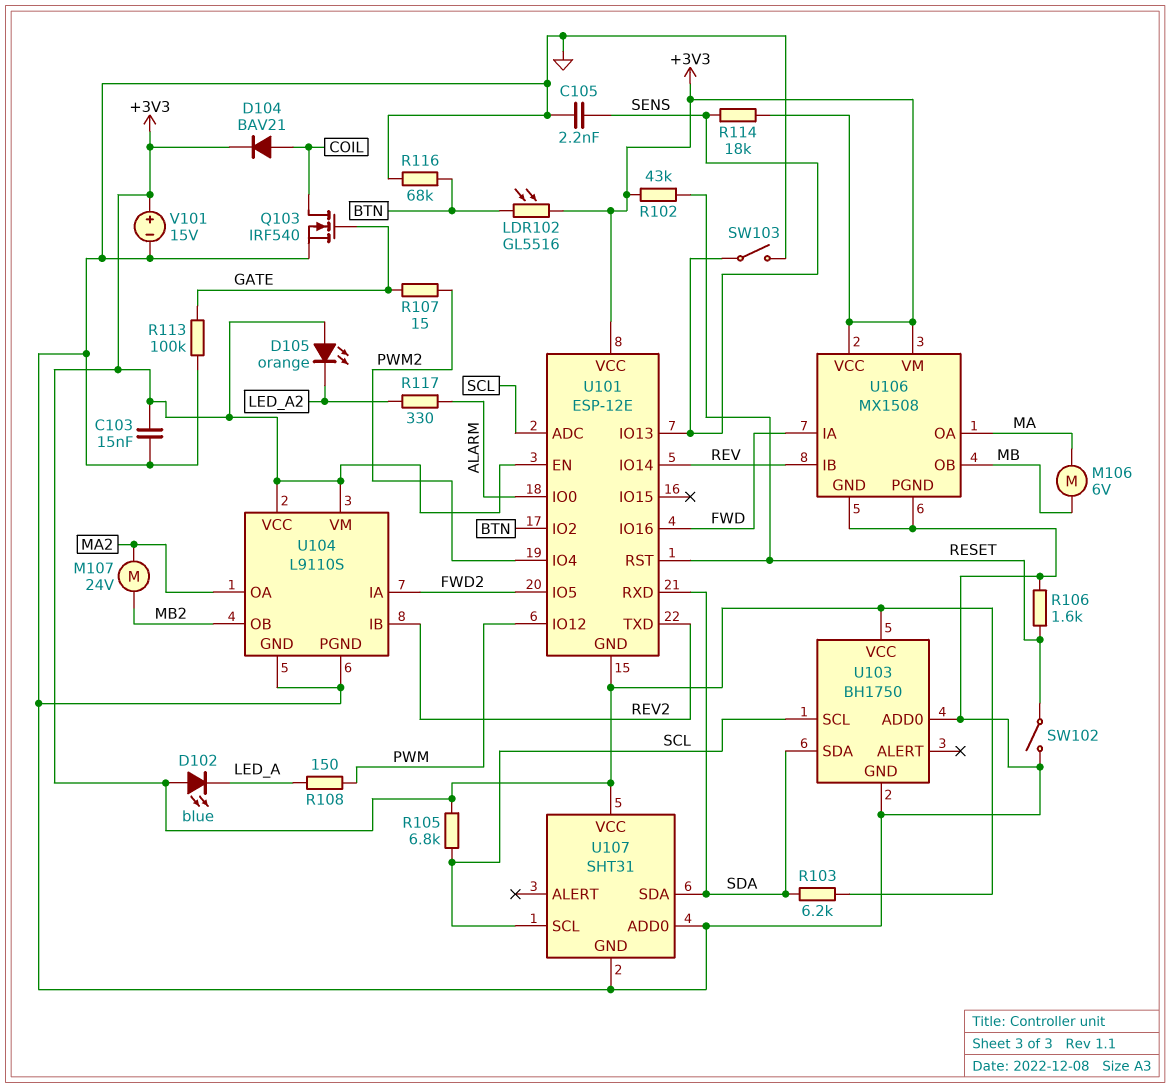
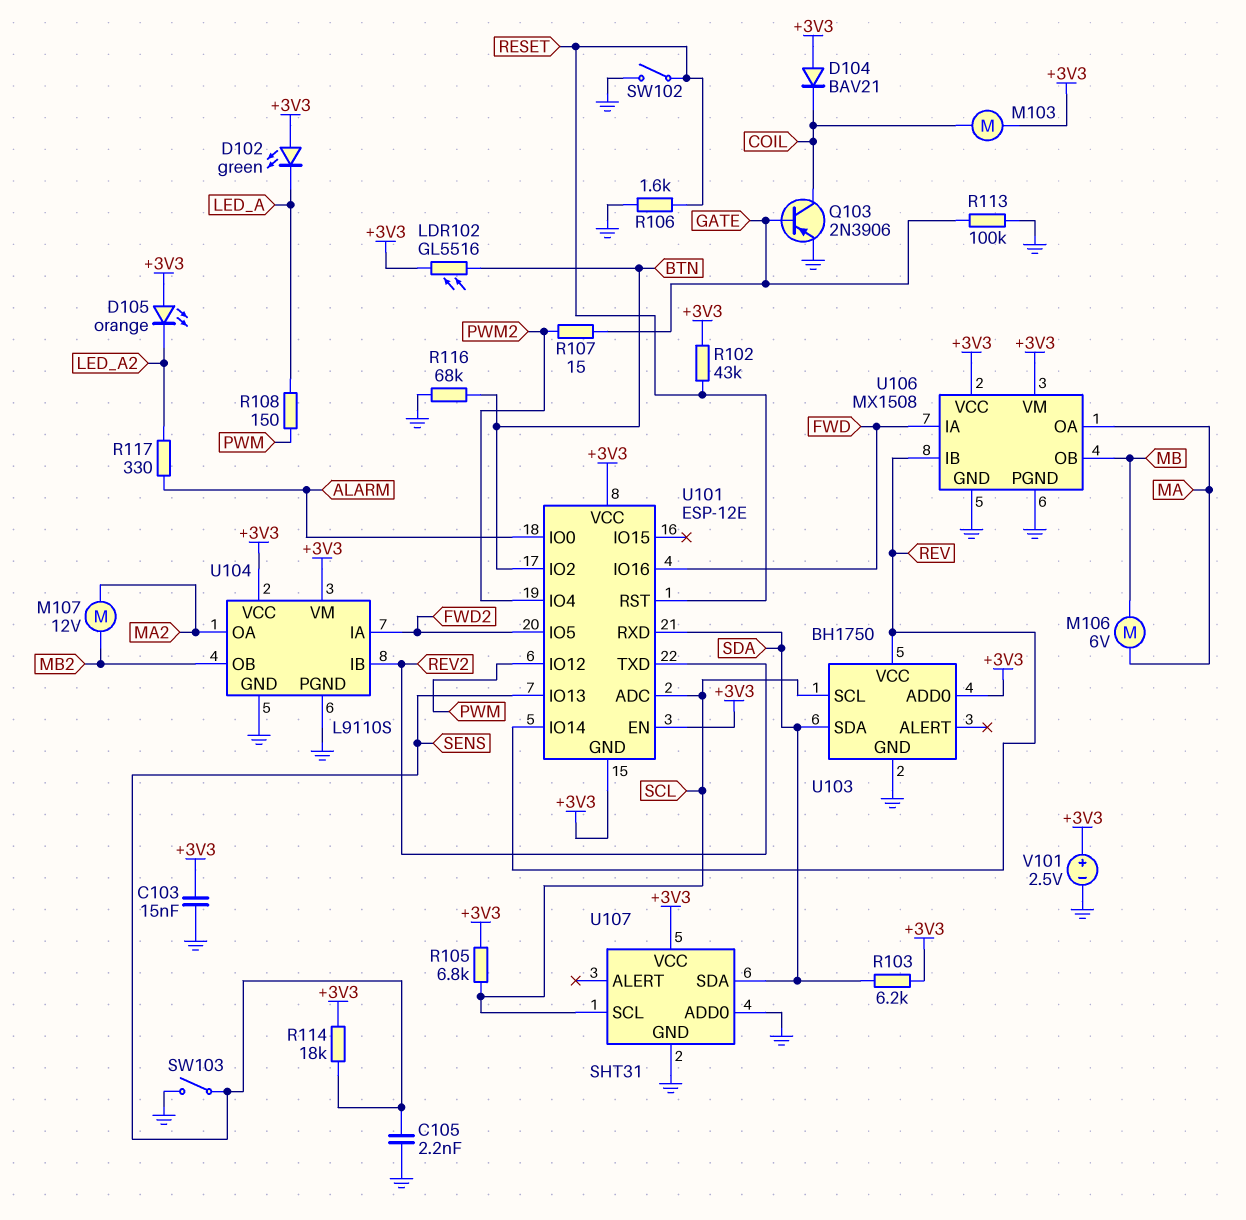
D102: LED blue (A +3V3, K LED_A) -> LED green (A +3V3, K LED_A)
D104: diode BAV21 (A COIL, K +3V3) -> diode BAV21 (A +3V3, K COIL)
M103: none -> motor (+3V3, COIL)
M107: motor 24V (MA2, MB2) -> motor 12V (MA2, MB2)
Q103: NMOS IRF540 (G GATE, D COIL, S GND) -> PNP 2N3906 (B GATE, C COIL, E GND)
U103 pin ADD0: GND -> +3V3
U103 pin VCC: +3V3 -> REV
V101: 15V (plus +3V3, minus GND) -> 2.5V (plus +3V3, minus GND)

